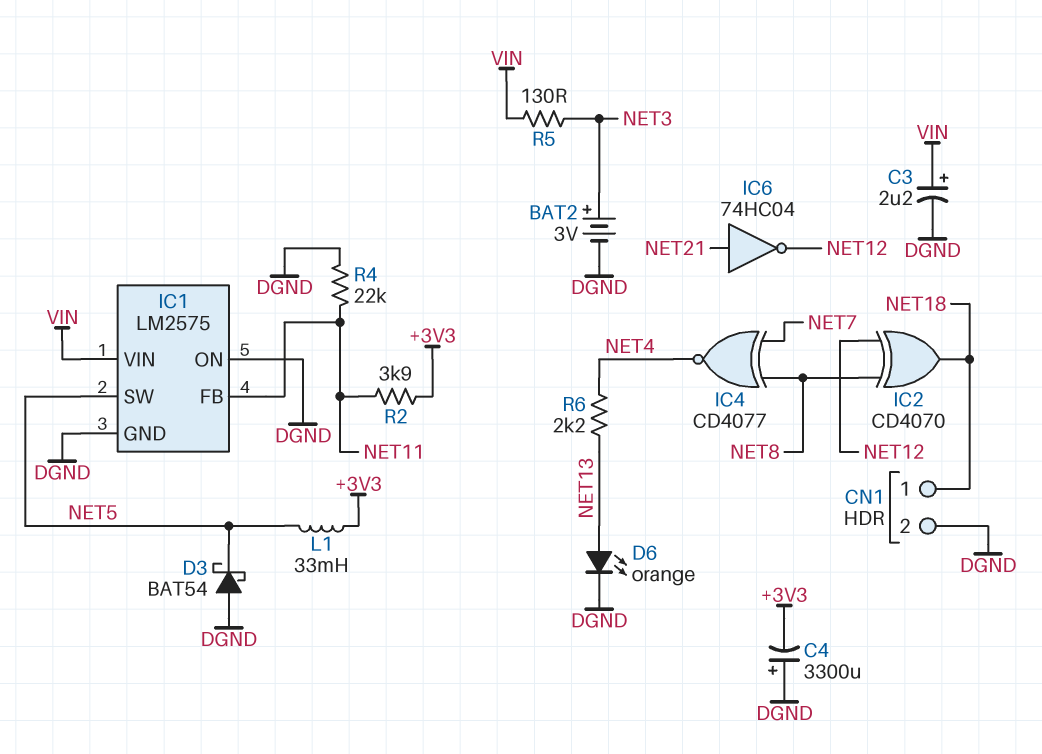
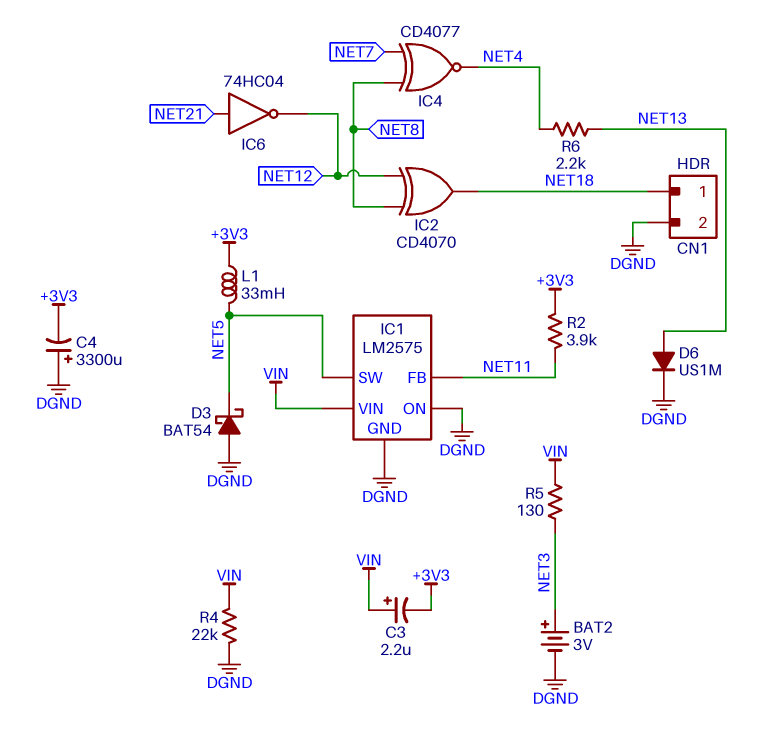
C3: 2.2uF (plus VIN, minus DGND) -> 2.2uF (plus VIN, minus +3V3)
D6: LED orange (A NET13, K DGND) -> diode US1M (A NET13, K DGND)
R4: 22k (DGND, NET11) -> 22k (DGND, VIN)

